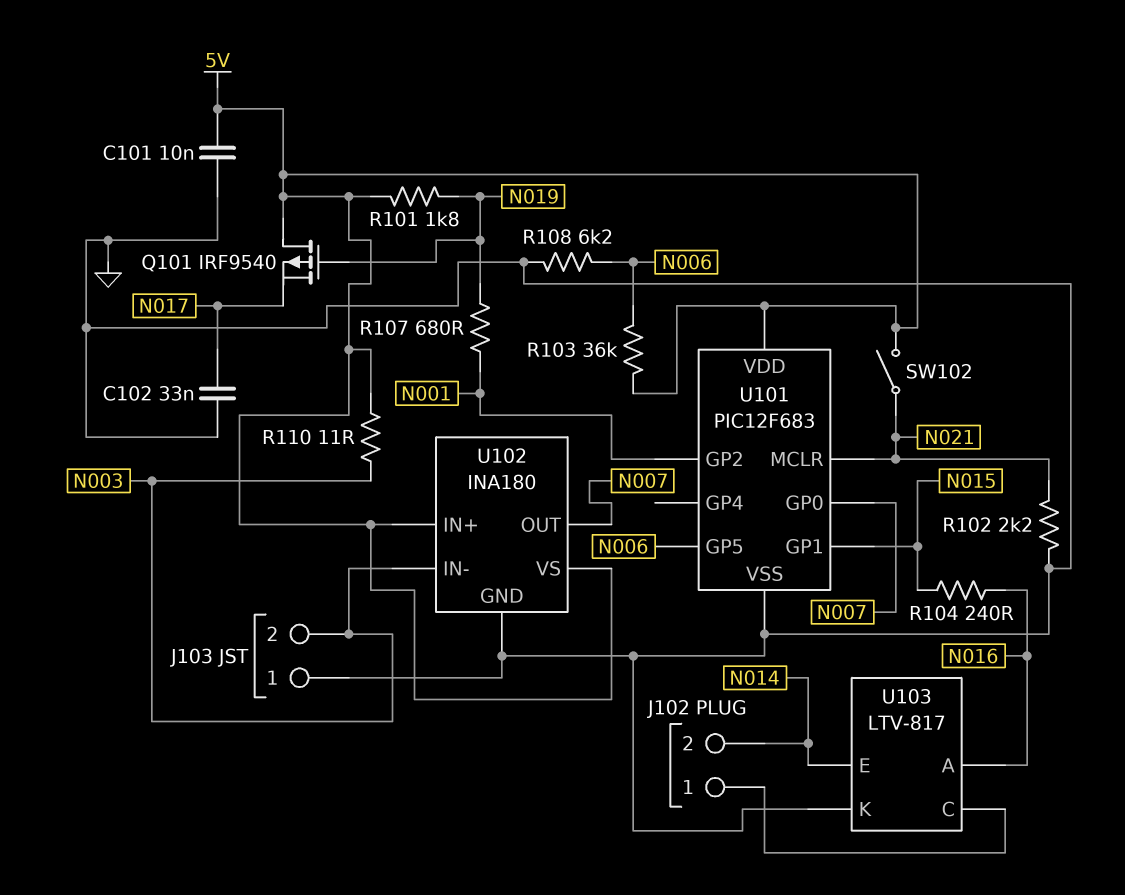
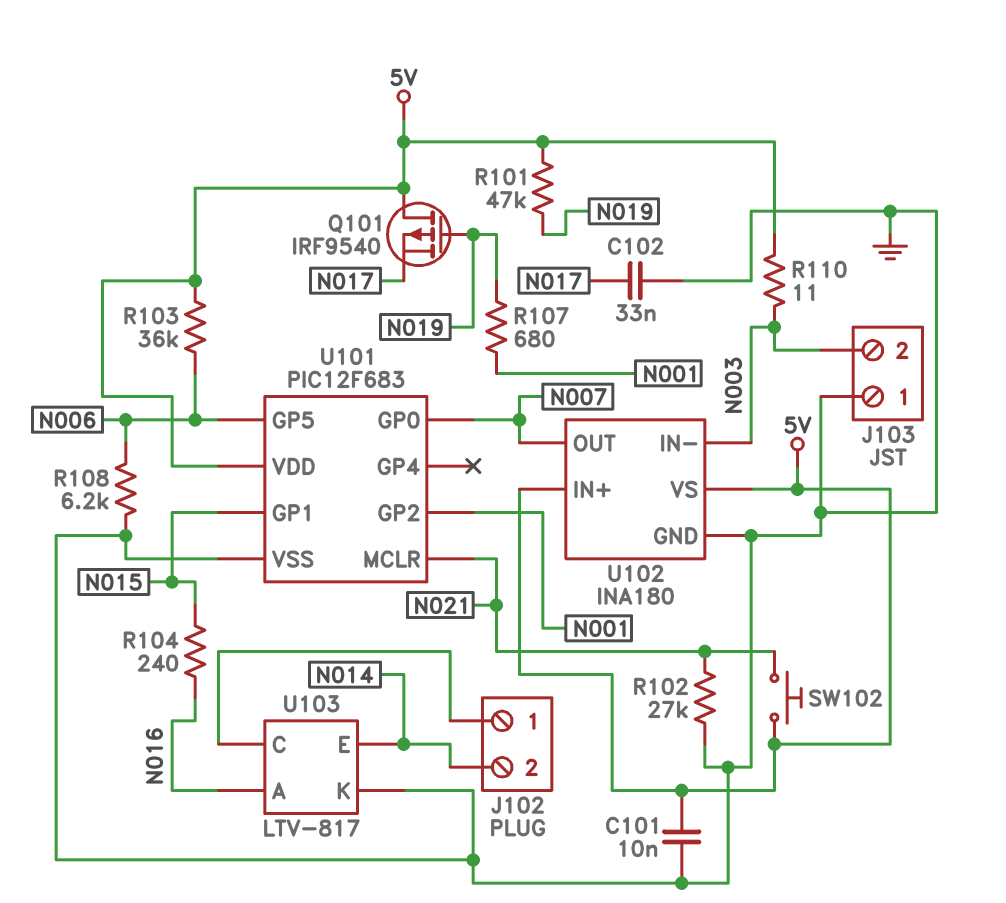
R101: 1.8k (5V, N019) -> 47k (5V, N019)
R102: 2.2k (GND, N021) -> 27k (GND, N021)
SW102: switch (5V, N021) -> button (5V, N021)

